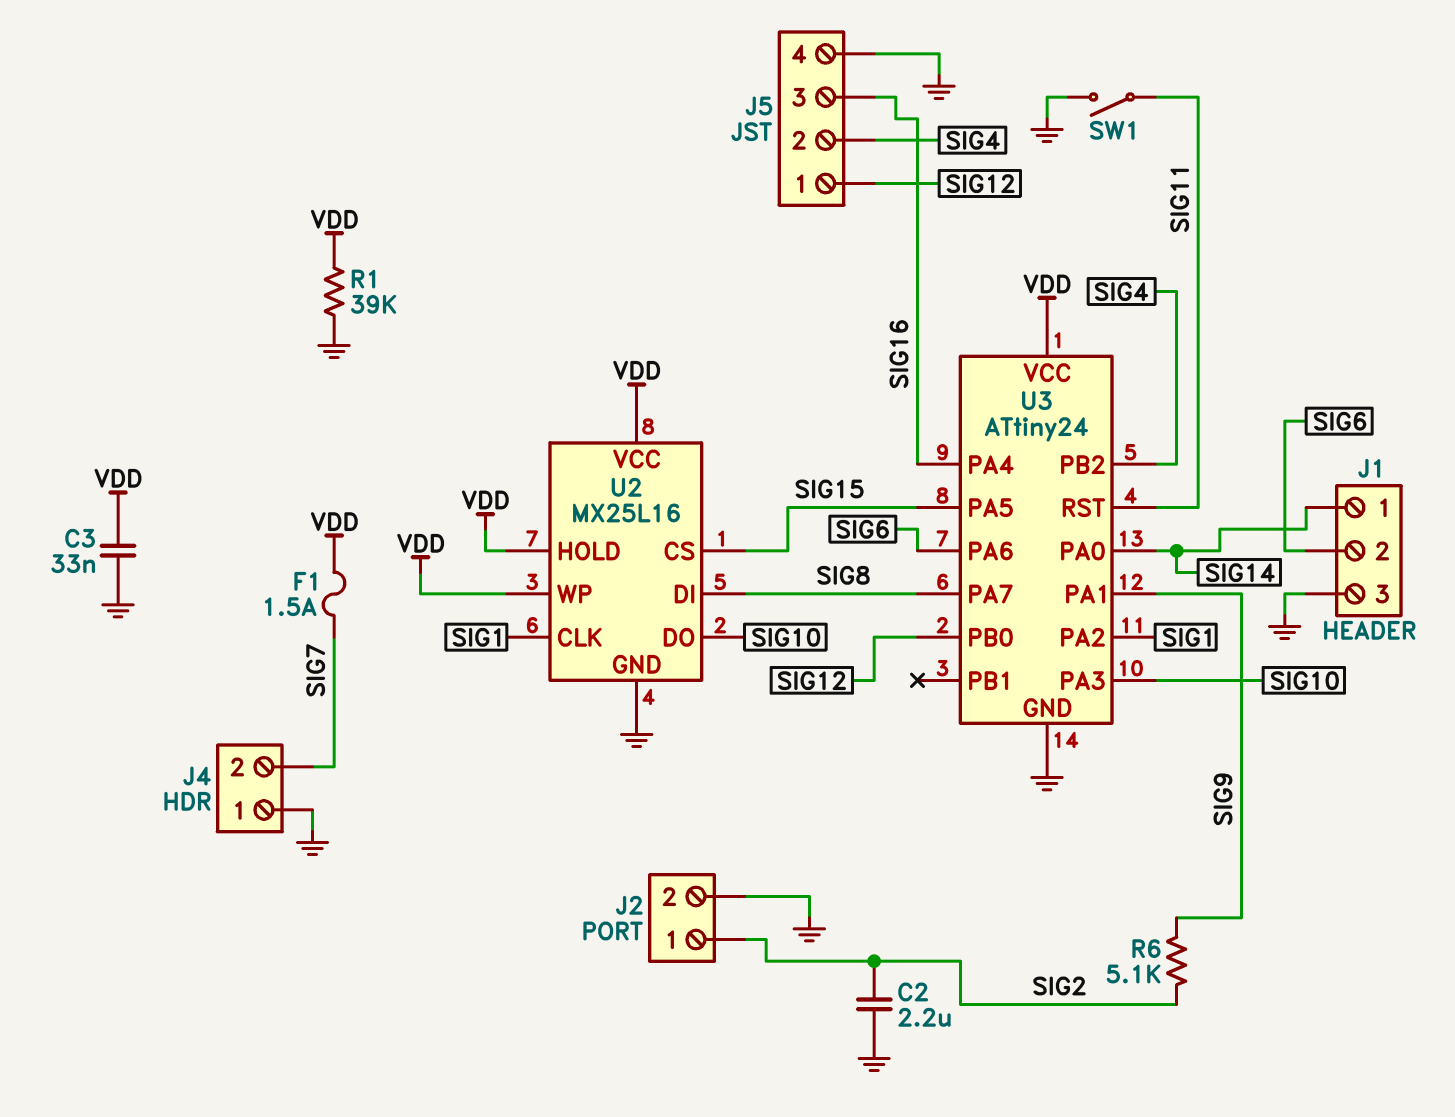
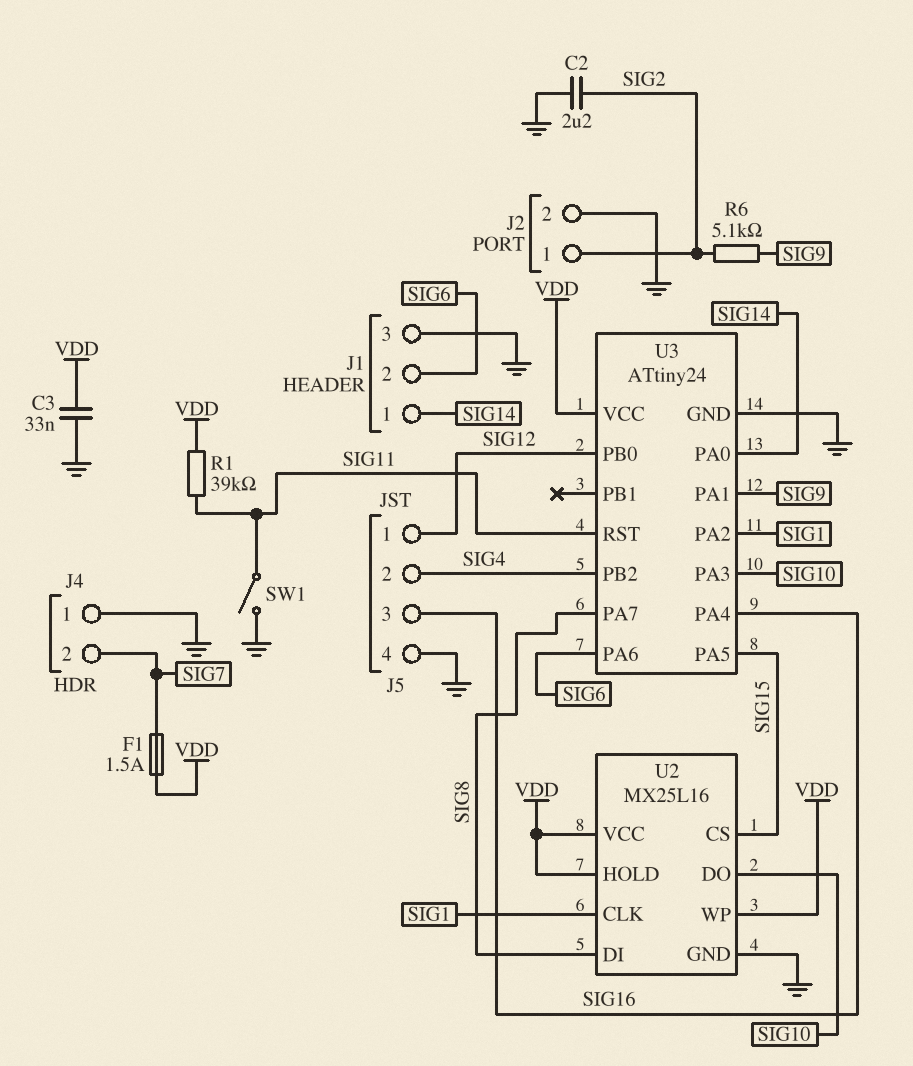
R1: 39k (GND, VDD) -> 39k (SIG11, VDD)

